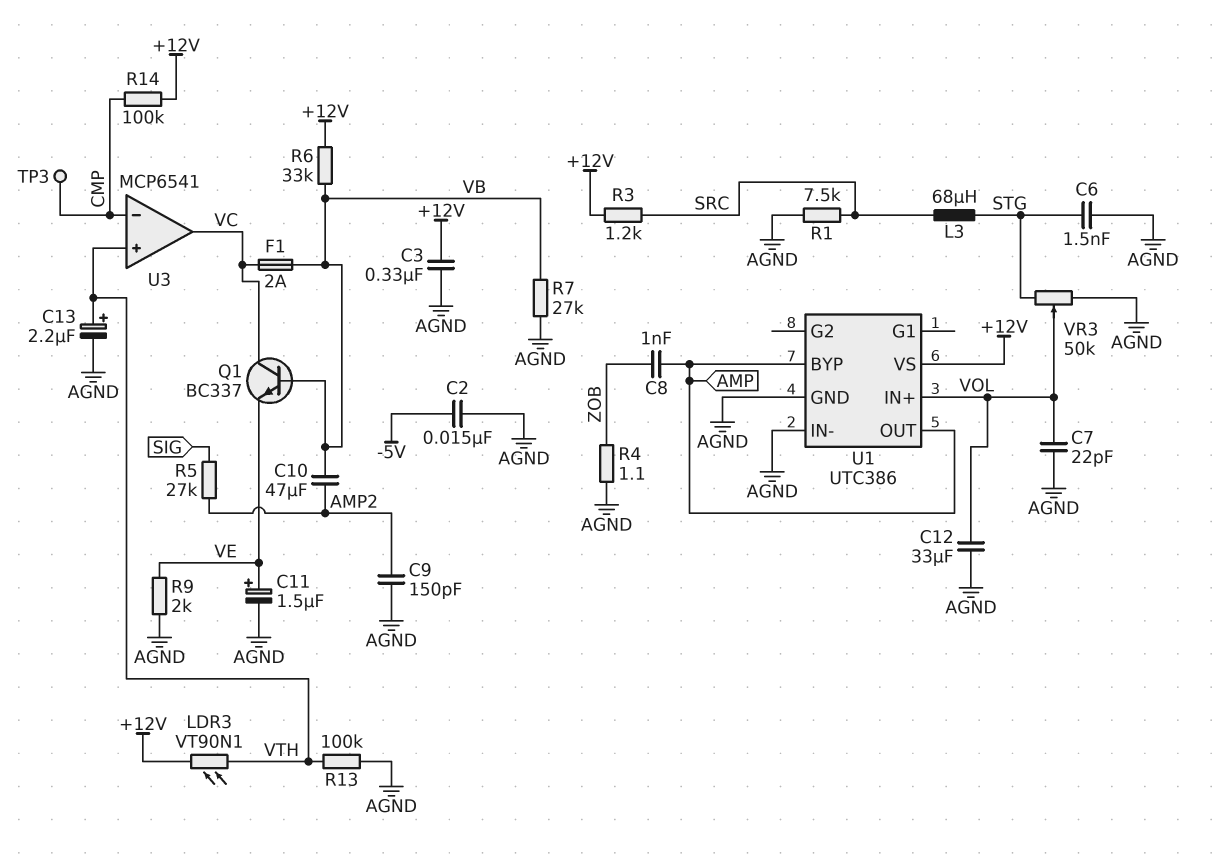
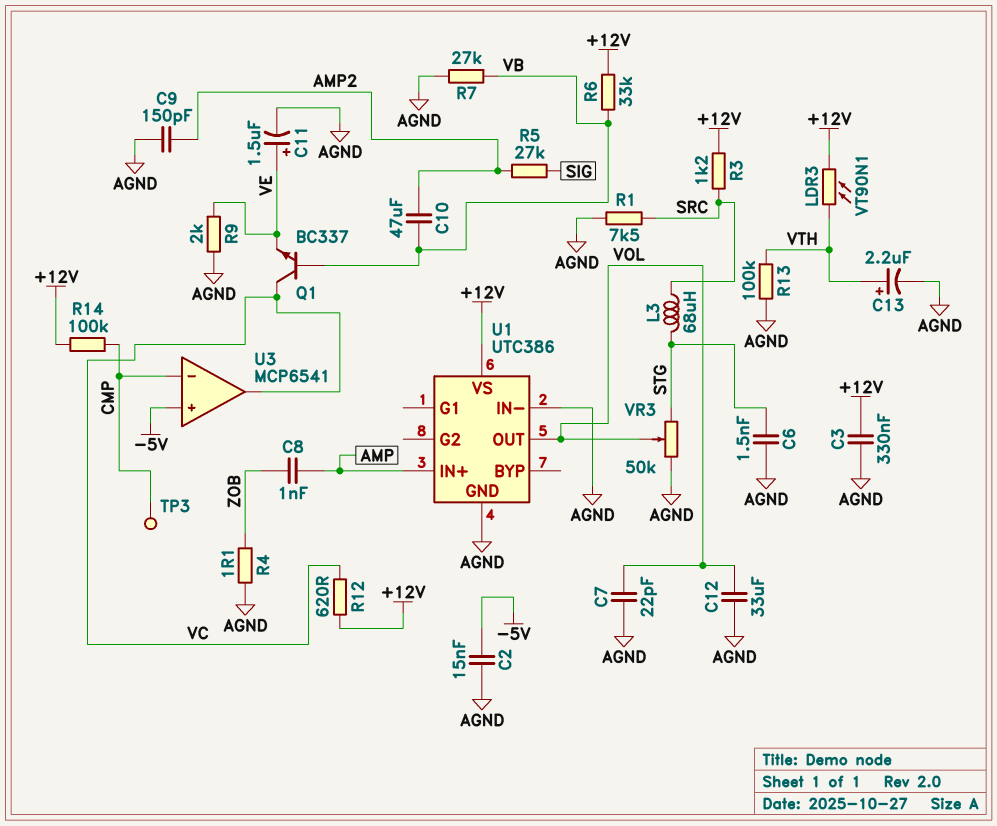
F1: 2A (VB, VC) -> none
R12: none -> 620 (+12V, VC)
U1 pin BYP: AMP -> none
U1 pin IN+: VOL -> AMP
U1 pin OUT: AMP -> VOL
U3 pin in+: VTH -> -5V

